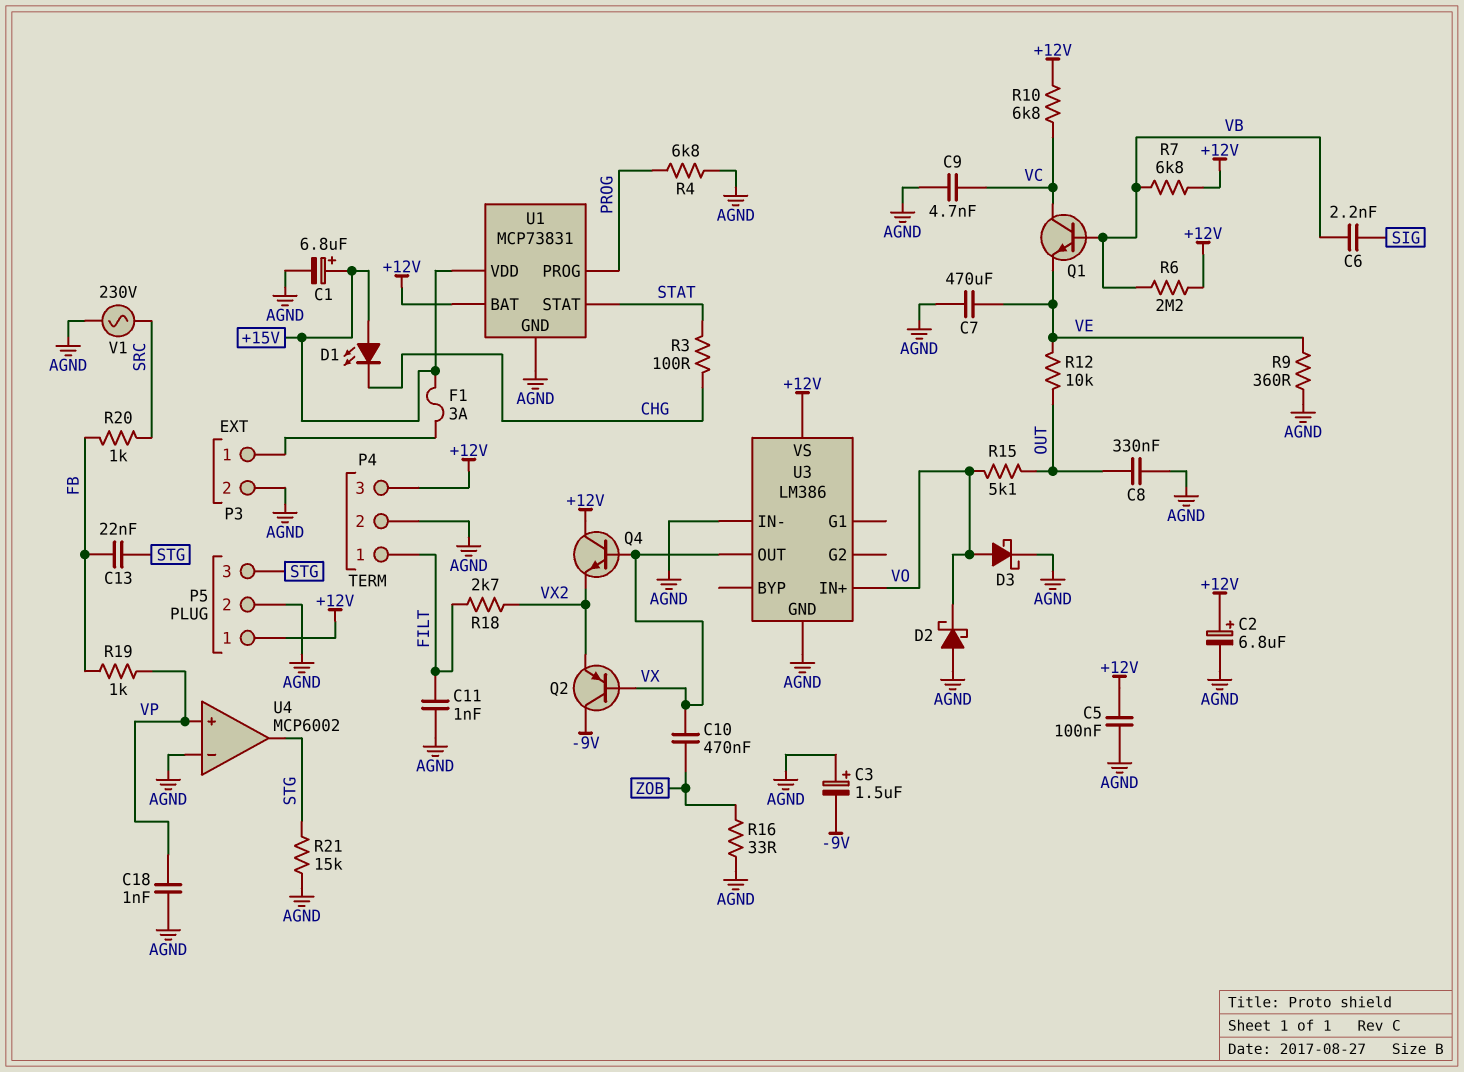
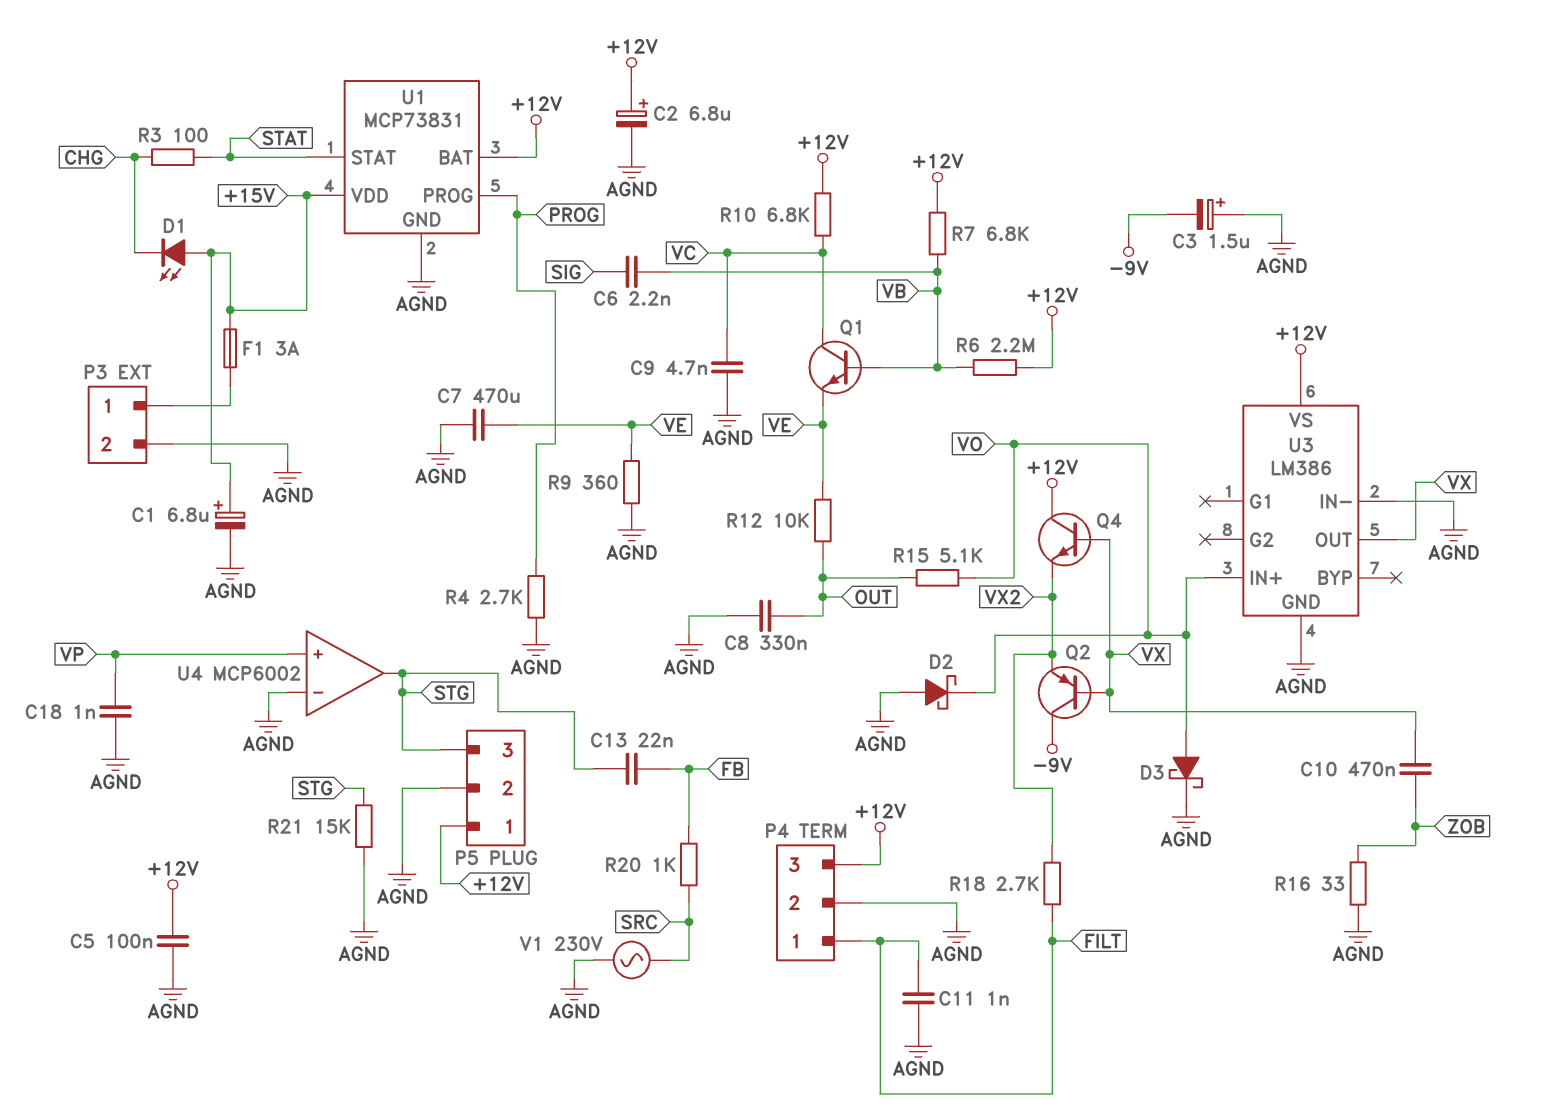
R4: 6.8k (AGND, PROG) -> 2.7k (AGND, PROG)
R19: 1k (FB, VP) -> none

